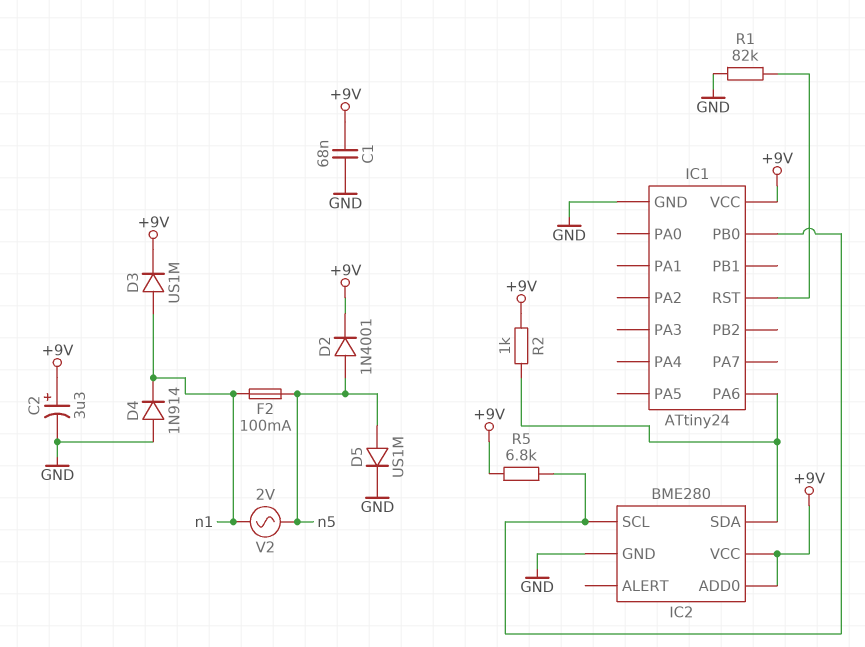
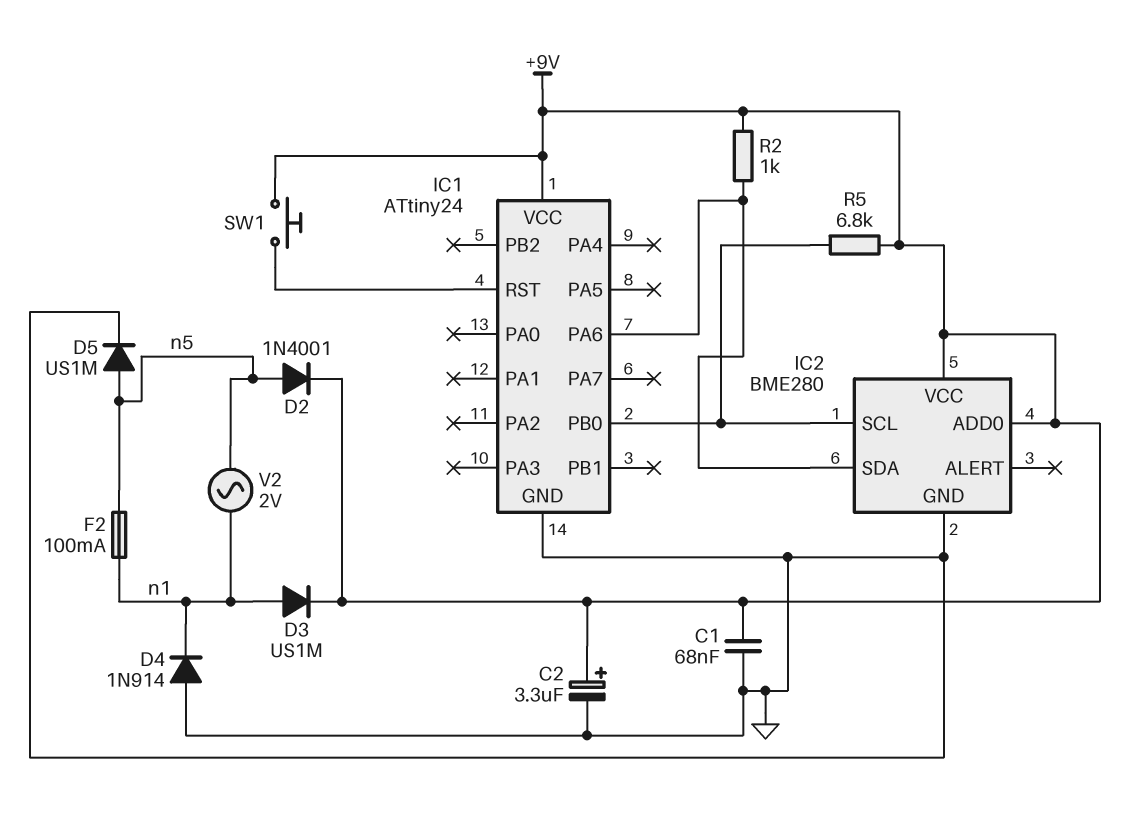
R1: 82k (GND, IC1/RST) -> none
SW1: none -> button (+9V, IC1/RST)

